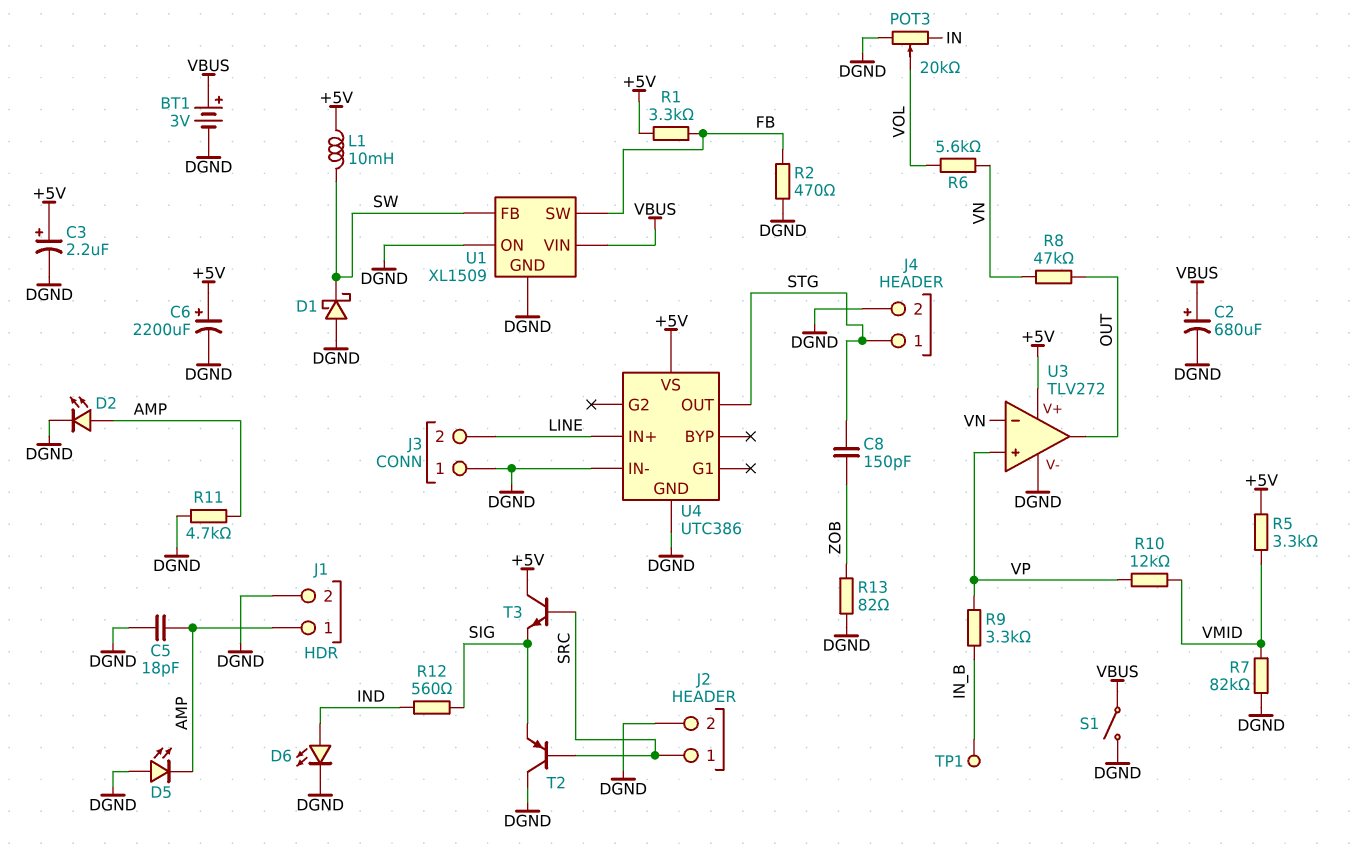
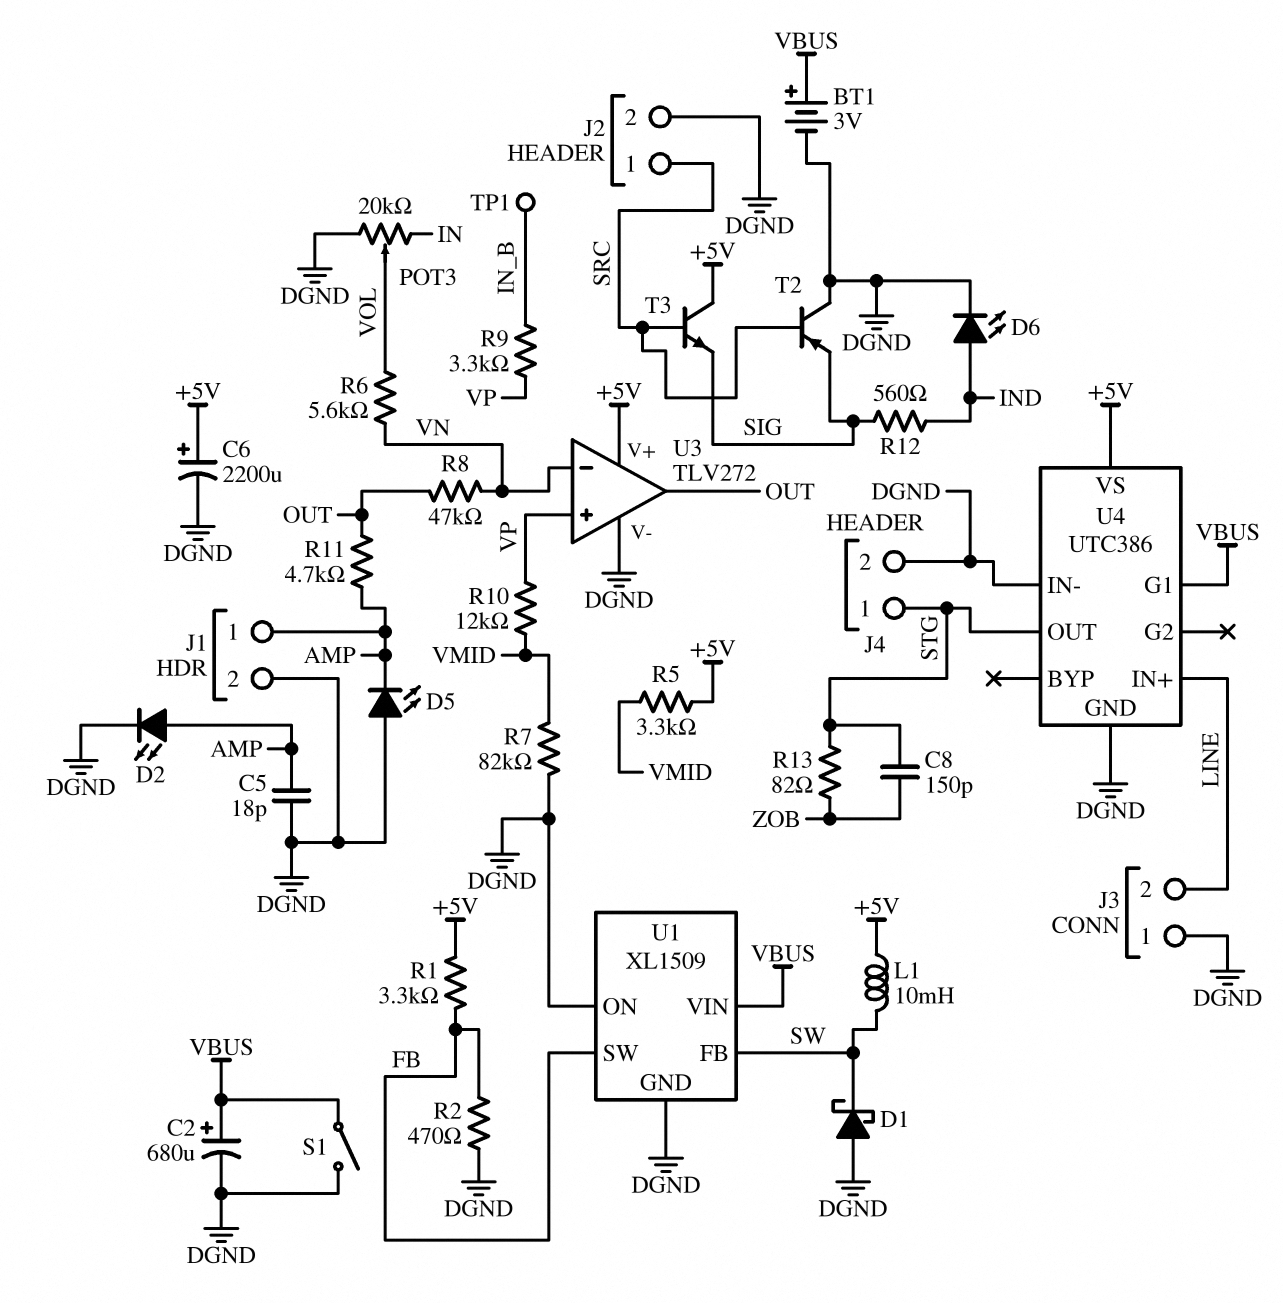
C3: 2.2uF (plus +5V, minus DGND) -> none
R11: 4.7k (AMP, DGND) -> 4.7k (AMP, OUT)
R13: 82 (DGND, ZOB) -> 82 (STG, ZOB)
U4 pin G1: none -> VBUS

